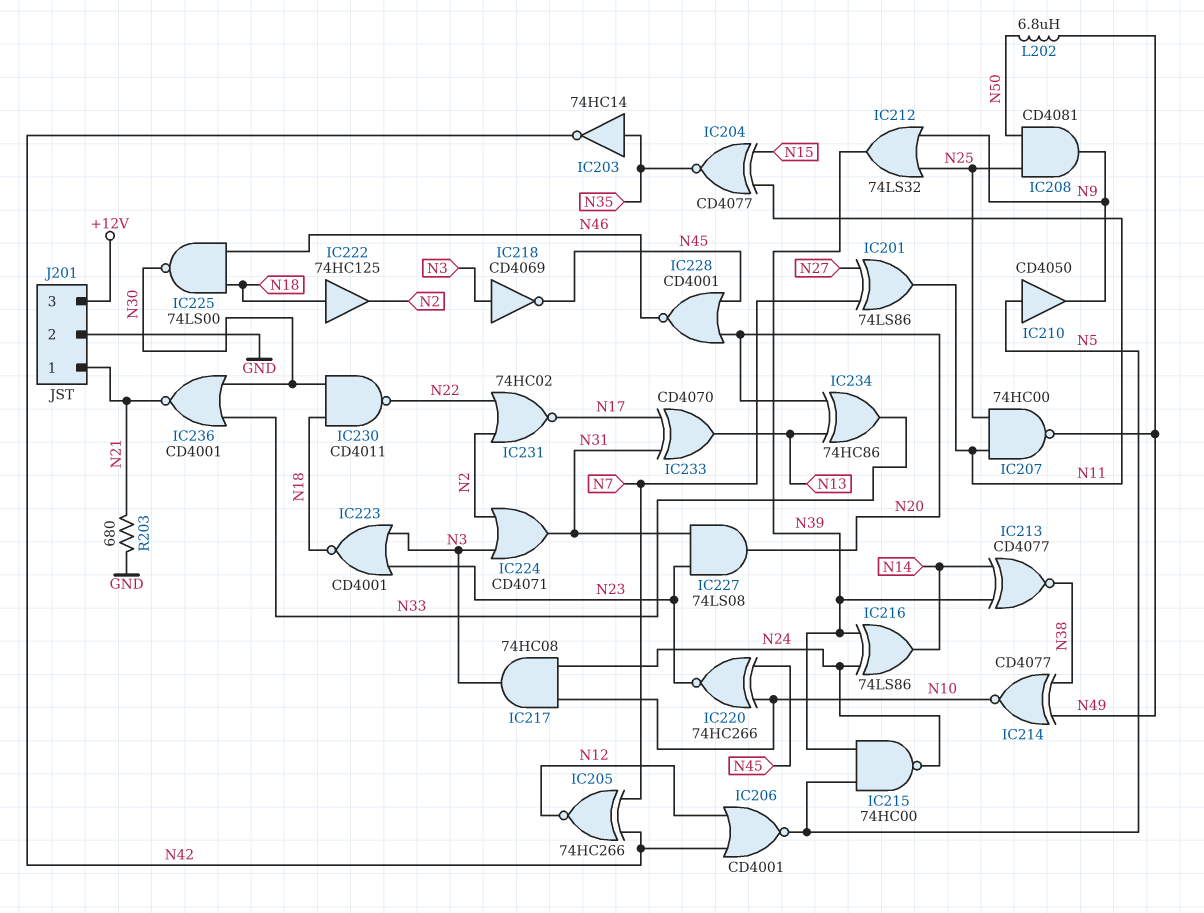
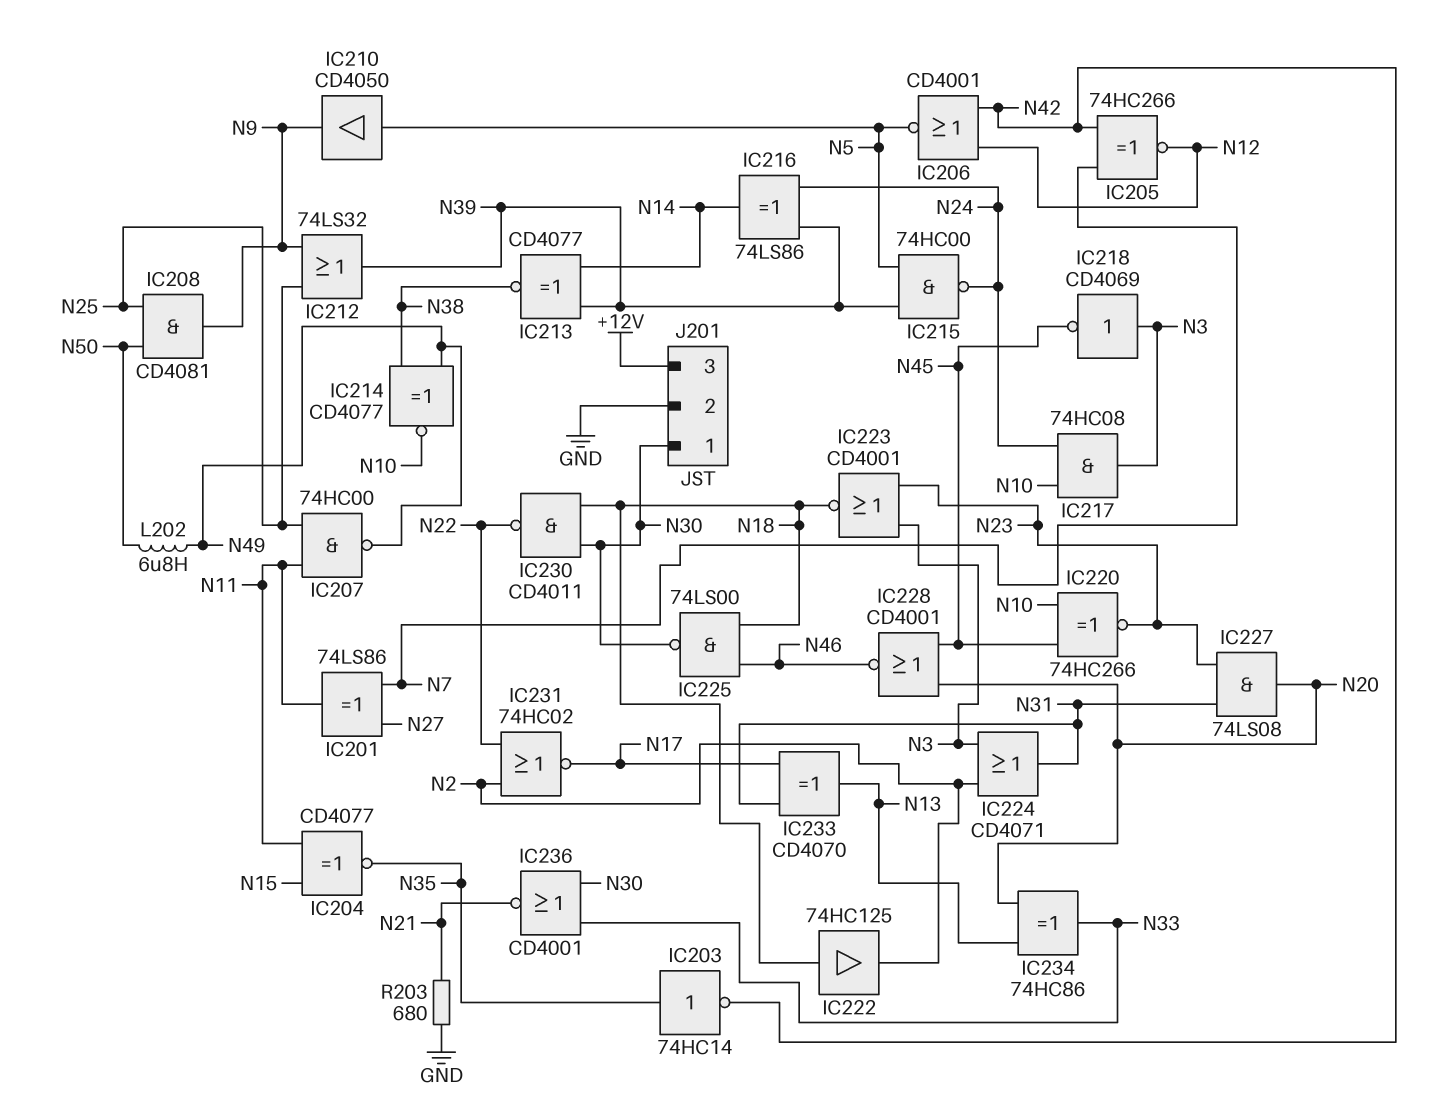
J201 pin 1: N21 -> N30

